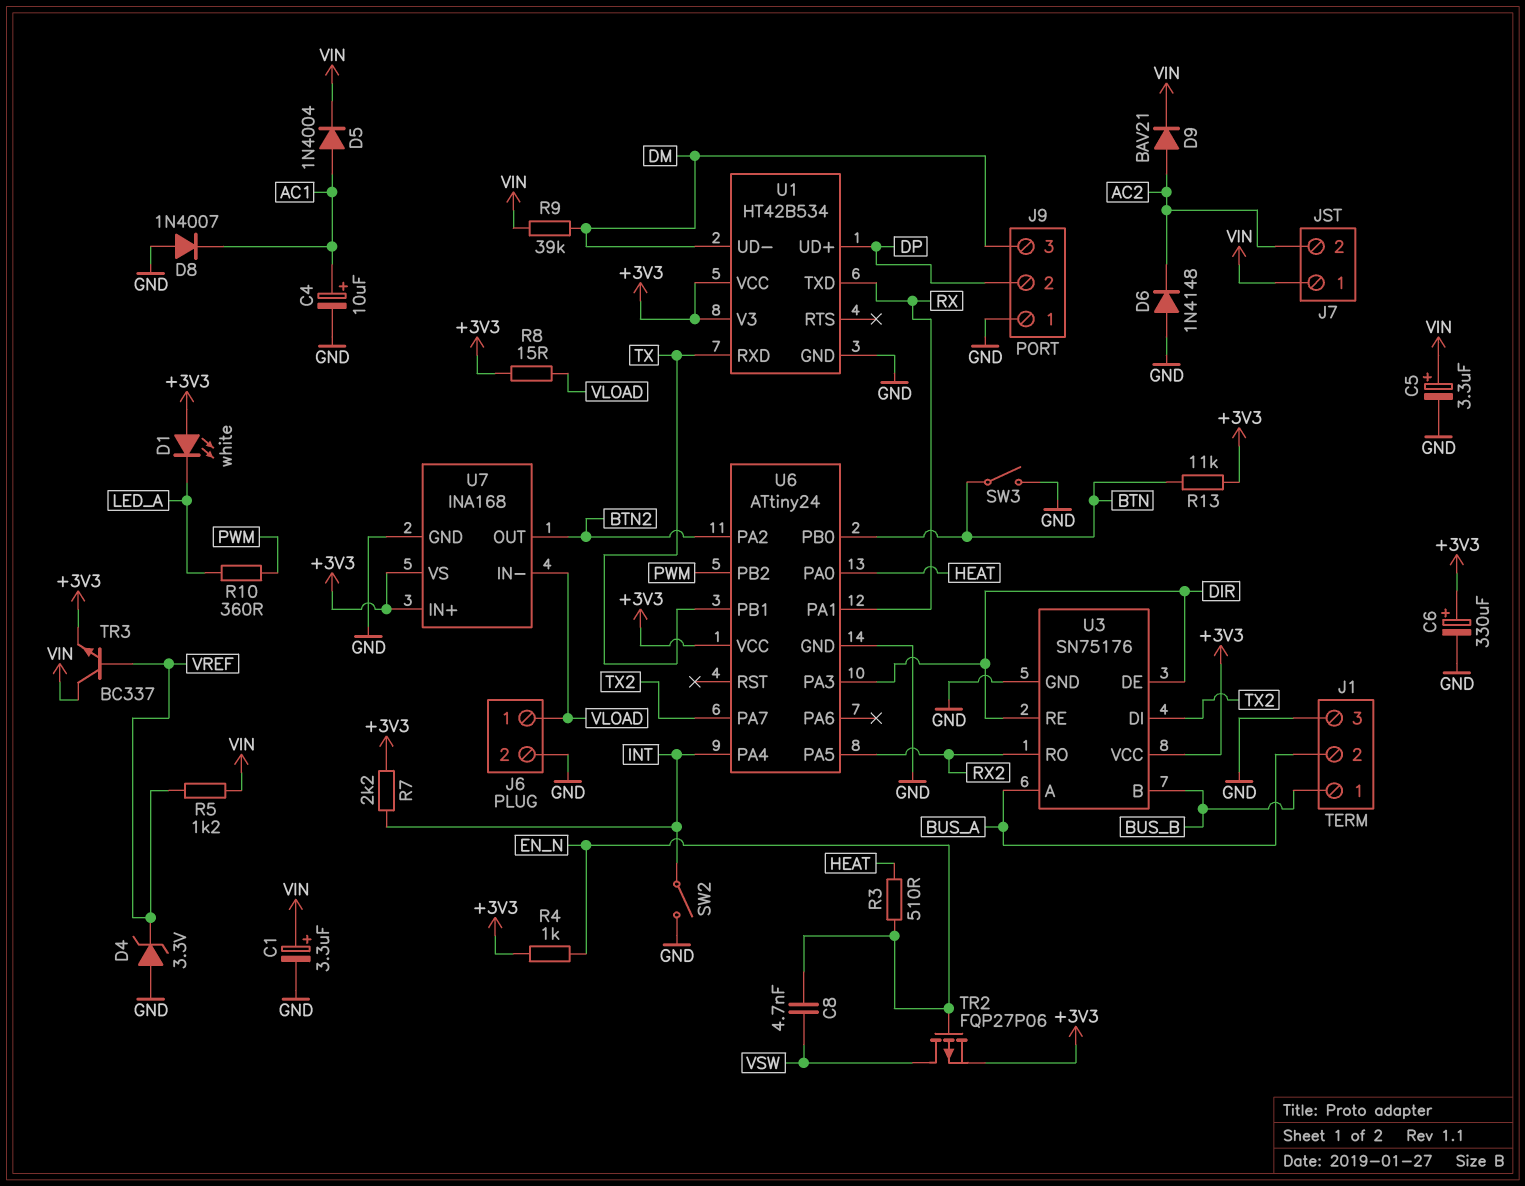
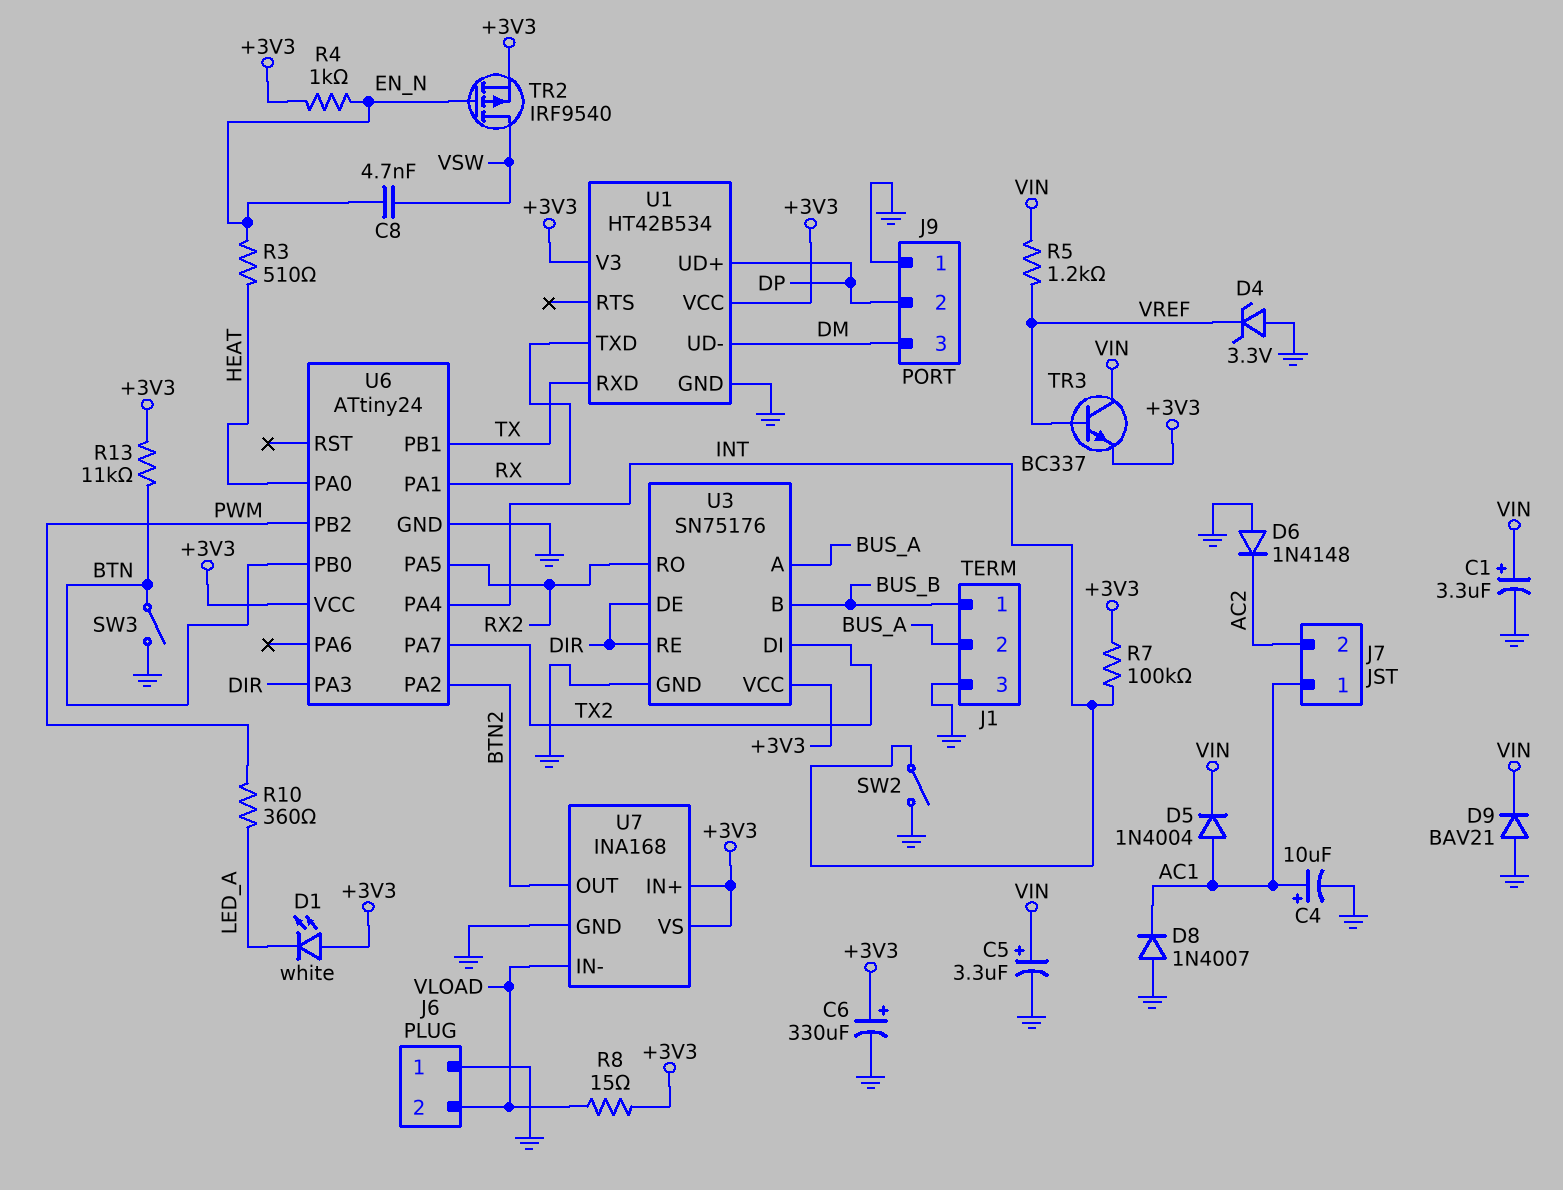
D9: diode BAV21 (A AC2, K VIN) -> diode BAV21 (A GND, K VIN)
J6 pin 1: VLOAD -> GND
J6 pin 2: GND -> VLOAD
J7 pin 1: VIN -> AC1
R7: 2.2k (+3V3, INT) -> 100k (+3V3, INT)
R9: 39k (DM, VIN) -> none
TR2: PMOS FQP27P06 (G EN_N, D VSW, S +3V3) -> PMOS IRF9540 (G EN_N, D VSW, S +3V3)

